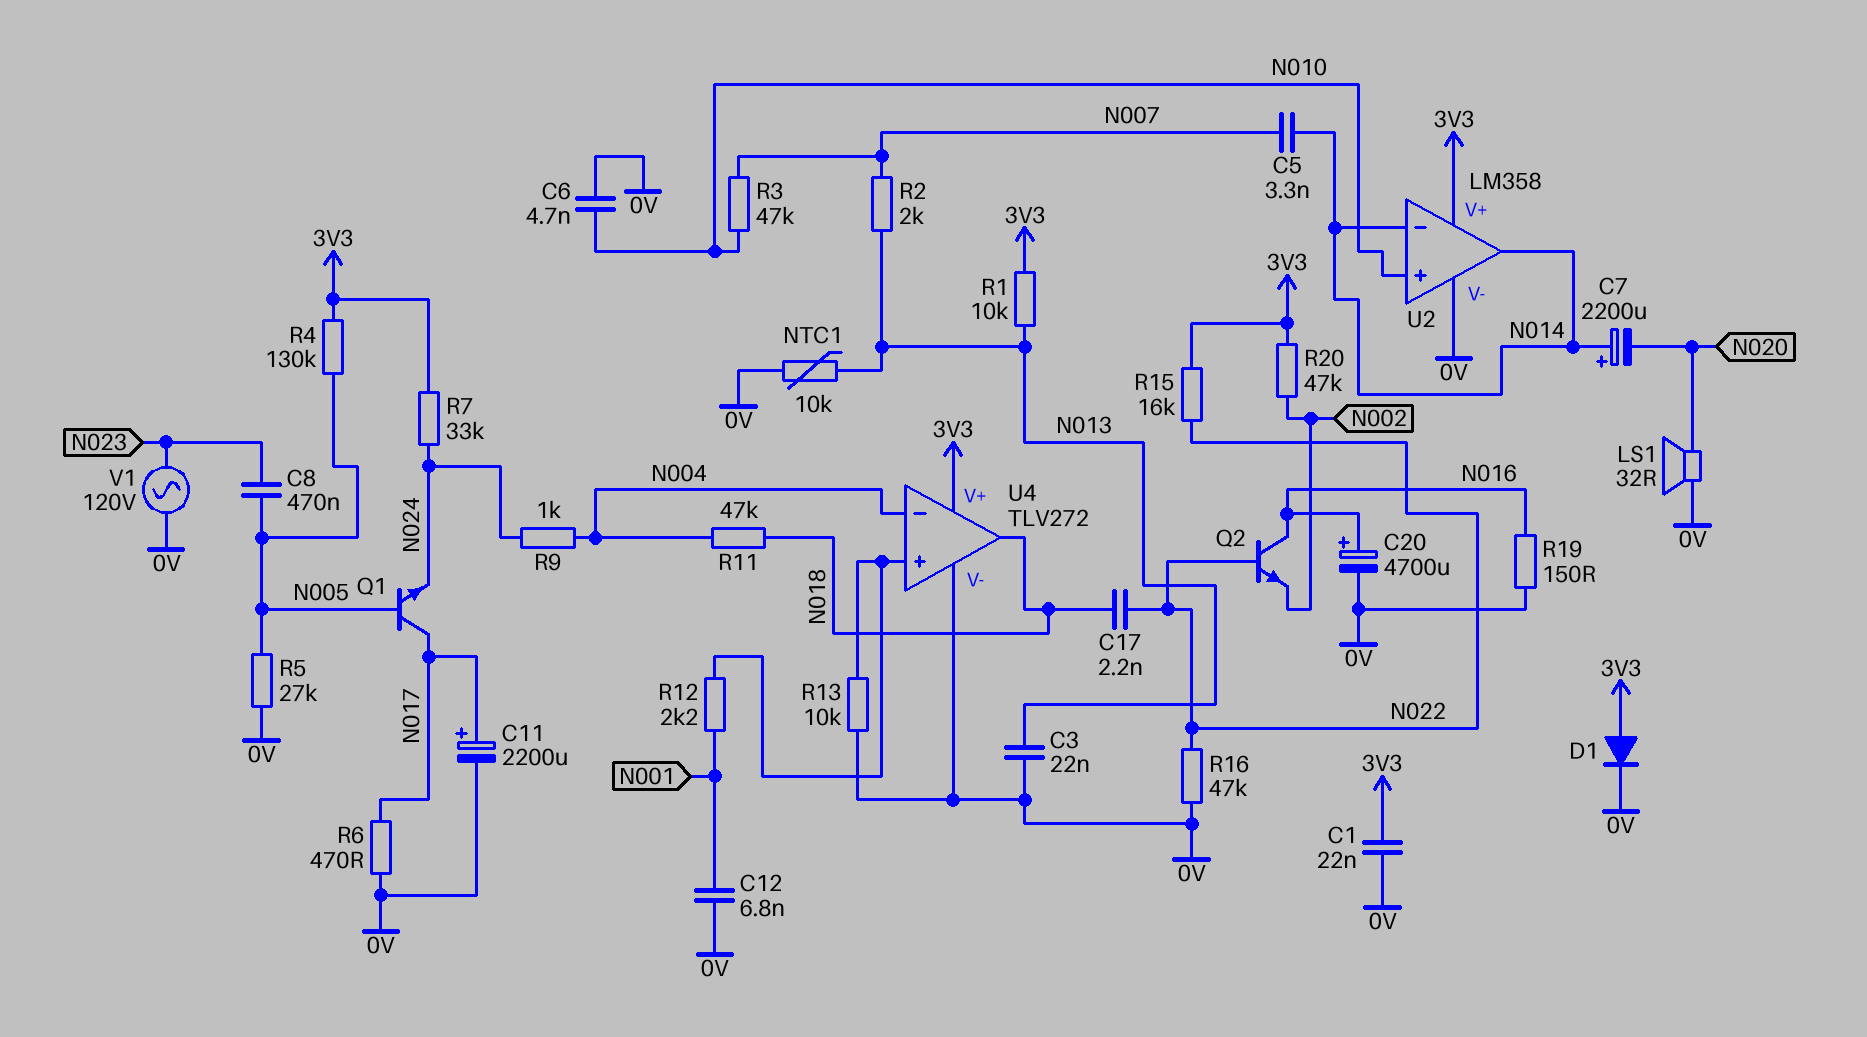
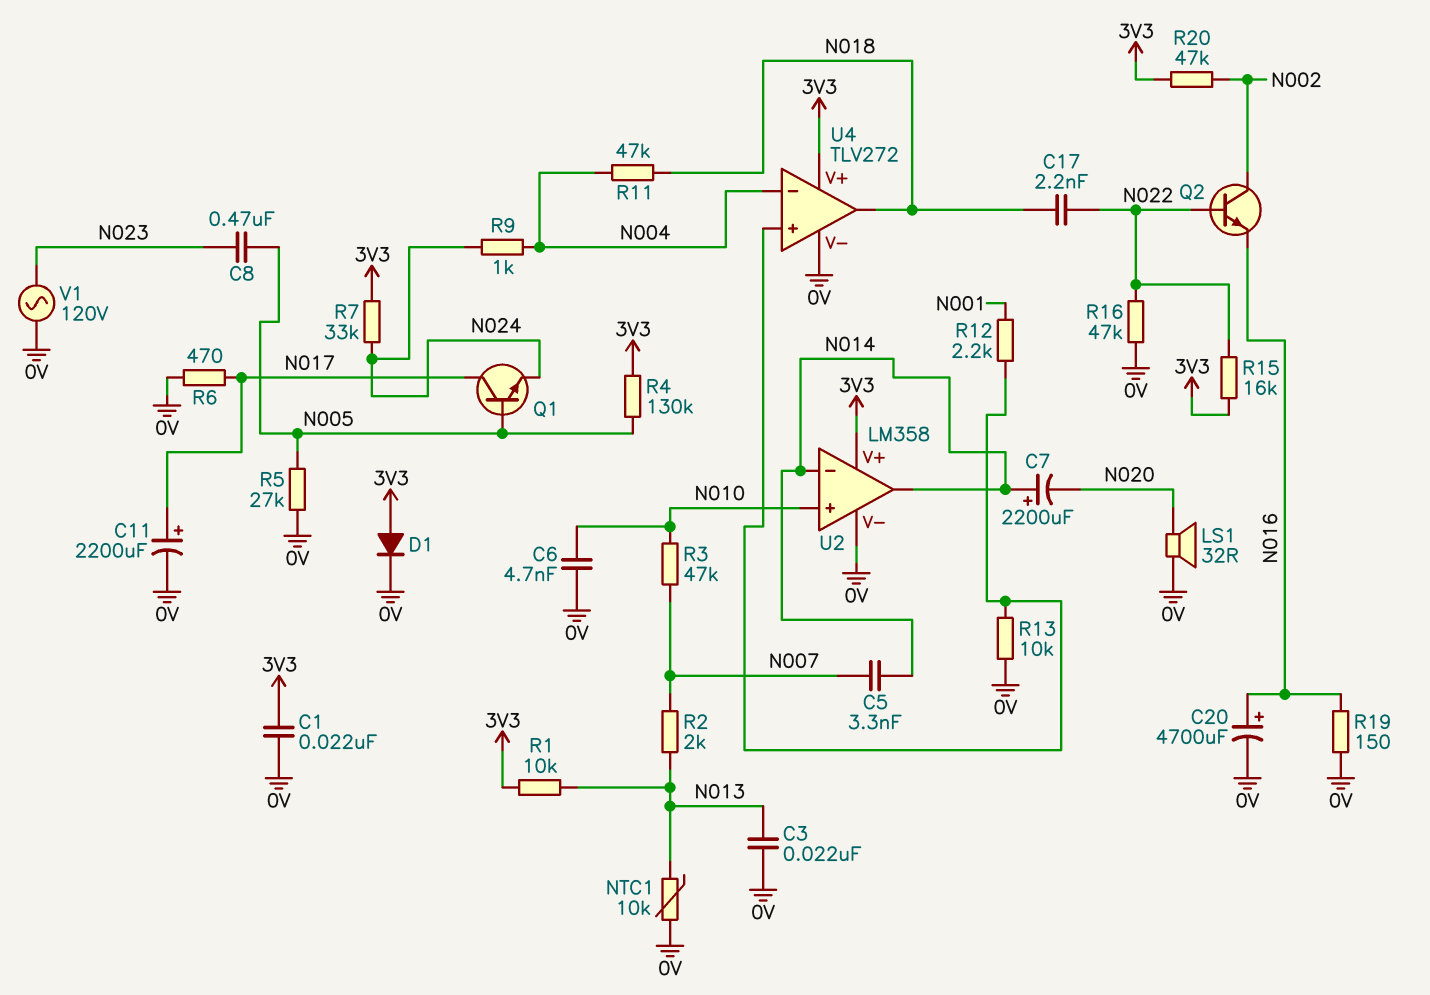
C12: 6.8nF (0V, N001) -> none
Q2: NPN (B N022, C N016, E N002) -> NPN (B N022, C N002, E N016)

